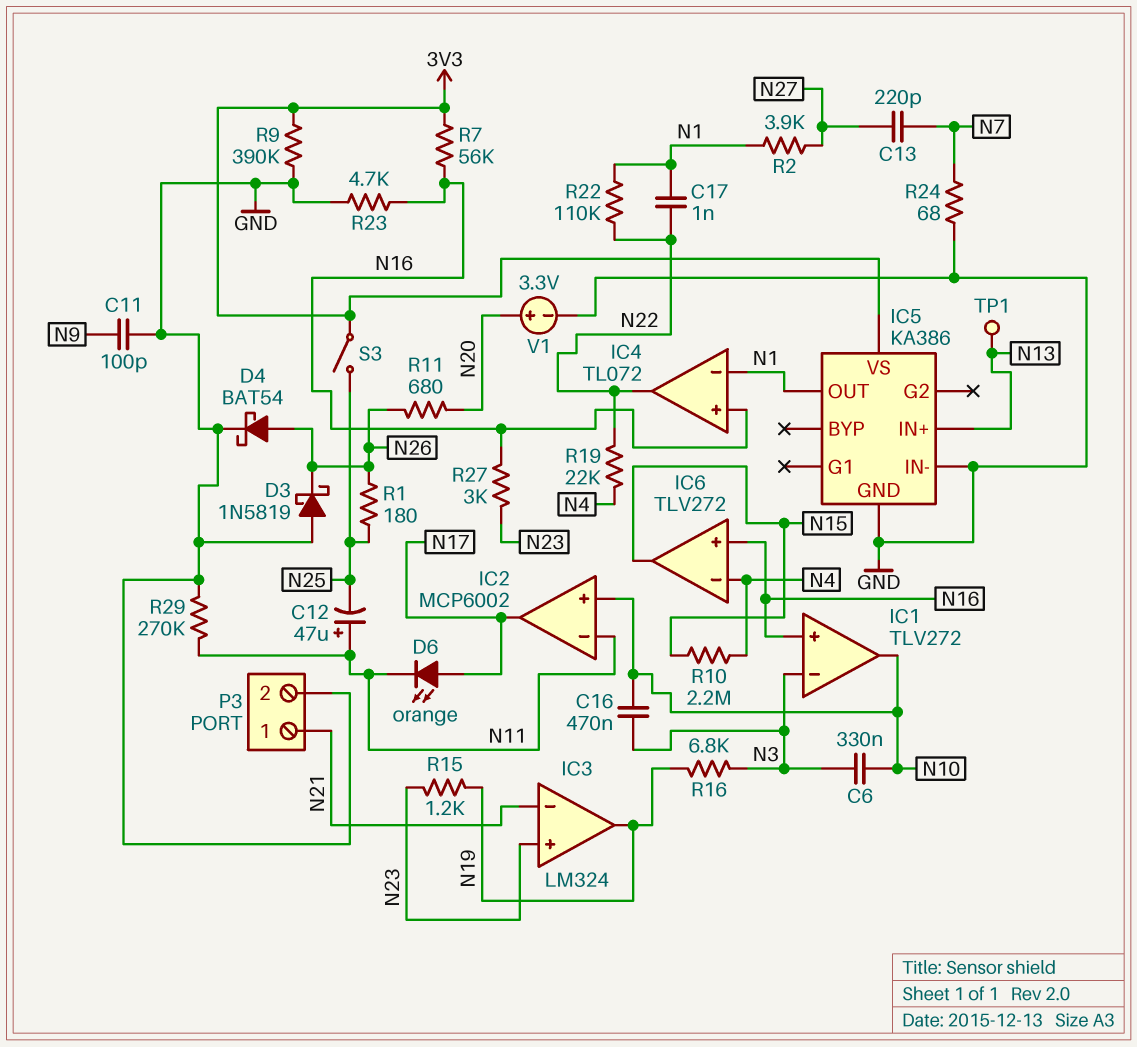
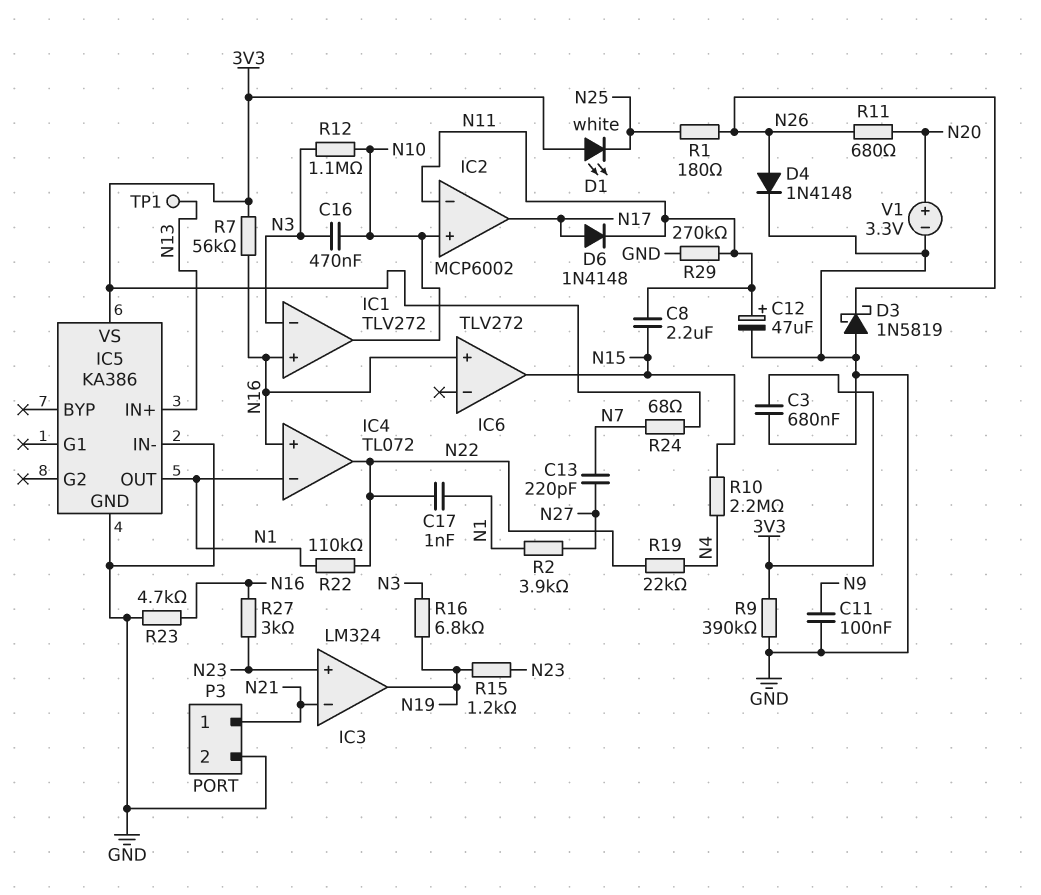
C3: none -> 680nF (3V3, GND)
C6: 330nF (N3, N10) -> none
C8: none -> 2.2uF (N11, N15)
C11: 100pF (GND, N9) -> 100nF (GND, N9)
C12: 47uF (plus N11, minus N25) -> 47uF (plus N11, minus GND)
D1: none -> LED white (A 3V3, K N25)
D4: schottky BAT54 (A N26, K GND) -> diode 1N4148 (A N26, K GND)
D6: LED orange (A N17, K N11) -> diode 1N4148 (A N17, K N11)
IC6 pin in-: N4 -> none
R12: none -> 1.1M (N3, N10)
R24: 68 (GND, N7) -> 68 (3V3, N7)
S3: switch (3V3, N25) -> none

